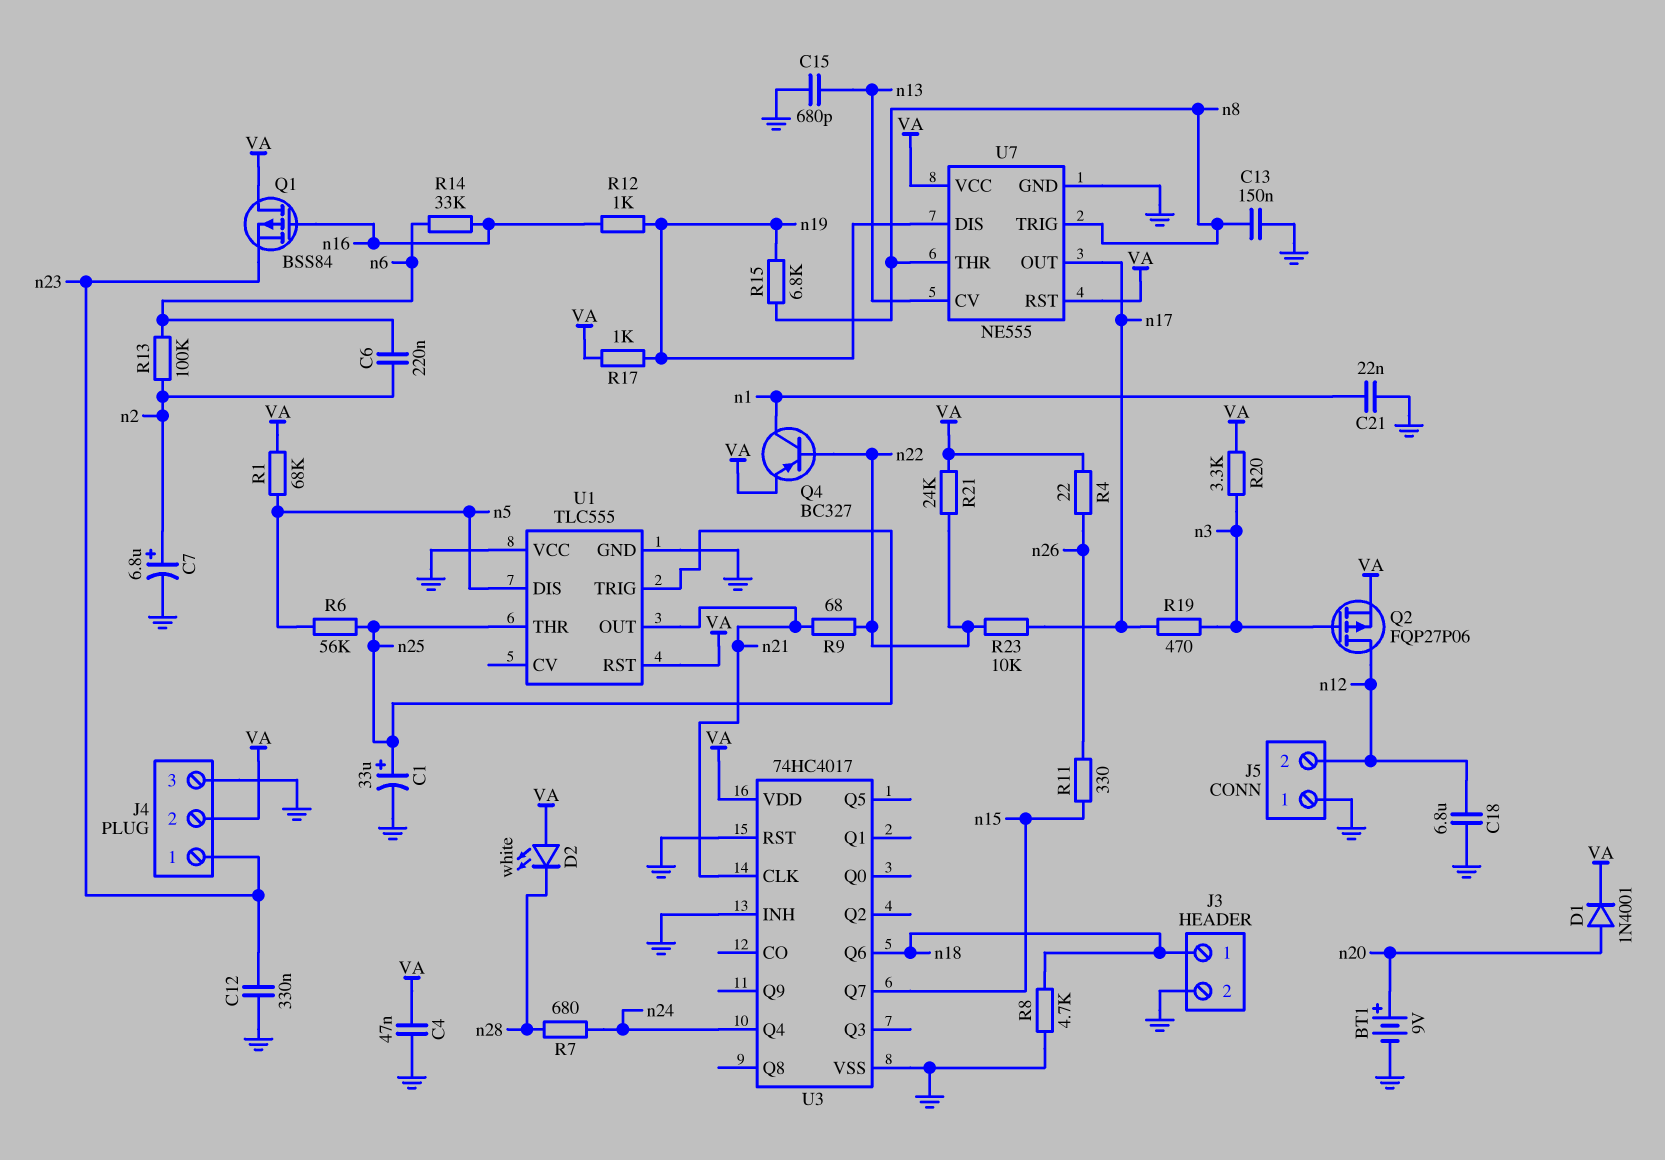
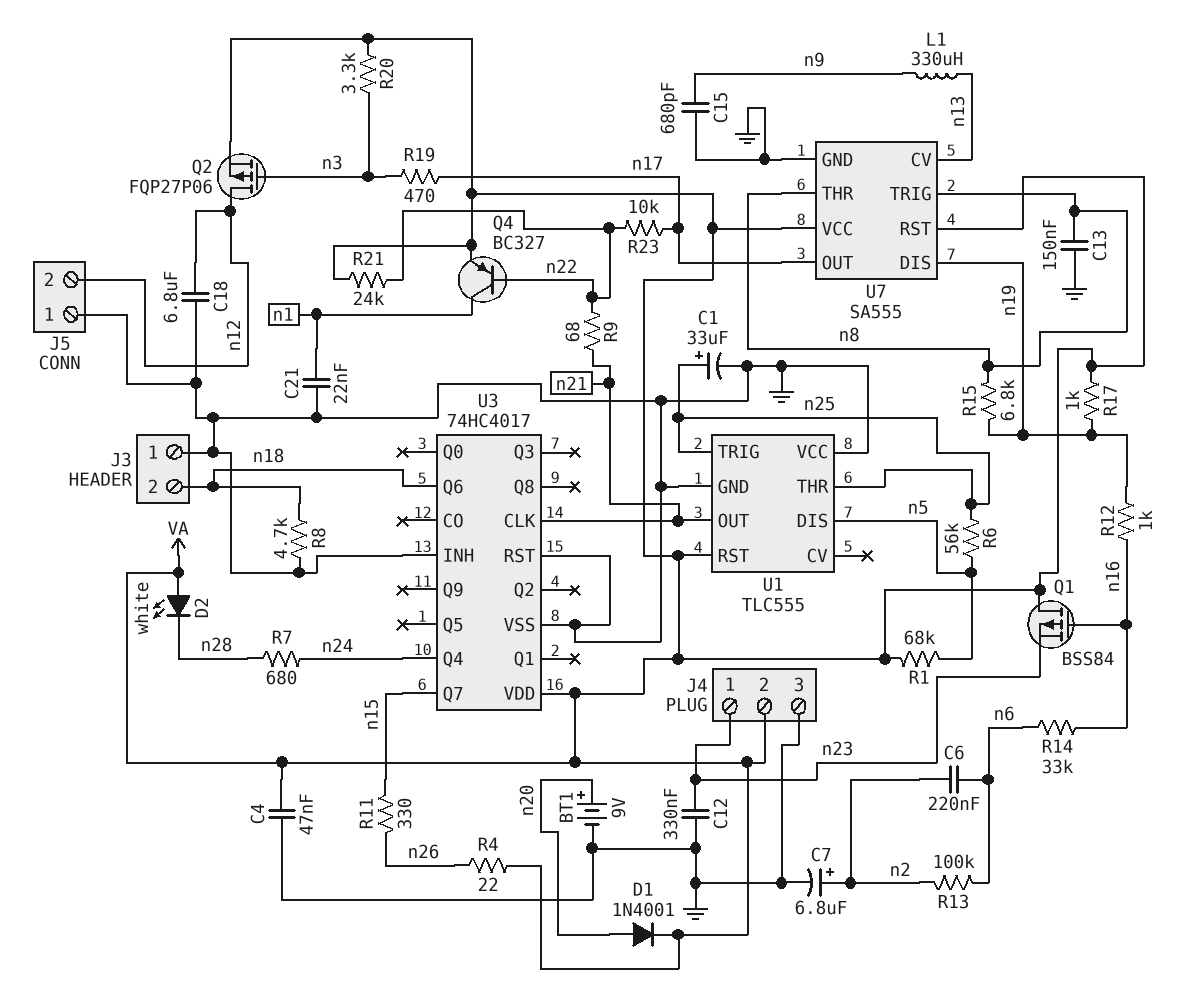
C15: 680pF (GND, n13) -> 680pF (GND, n9)
J3 pin 1: n18 -> GND
J3 pin 2: GND -> n18
L1: none -> 330uH (n9, n13)
U7: NE555 -> SA555

